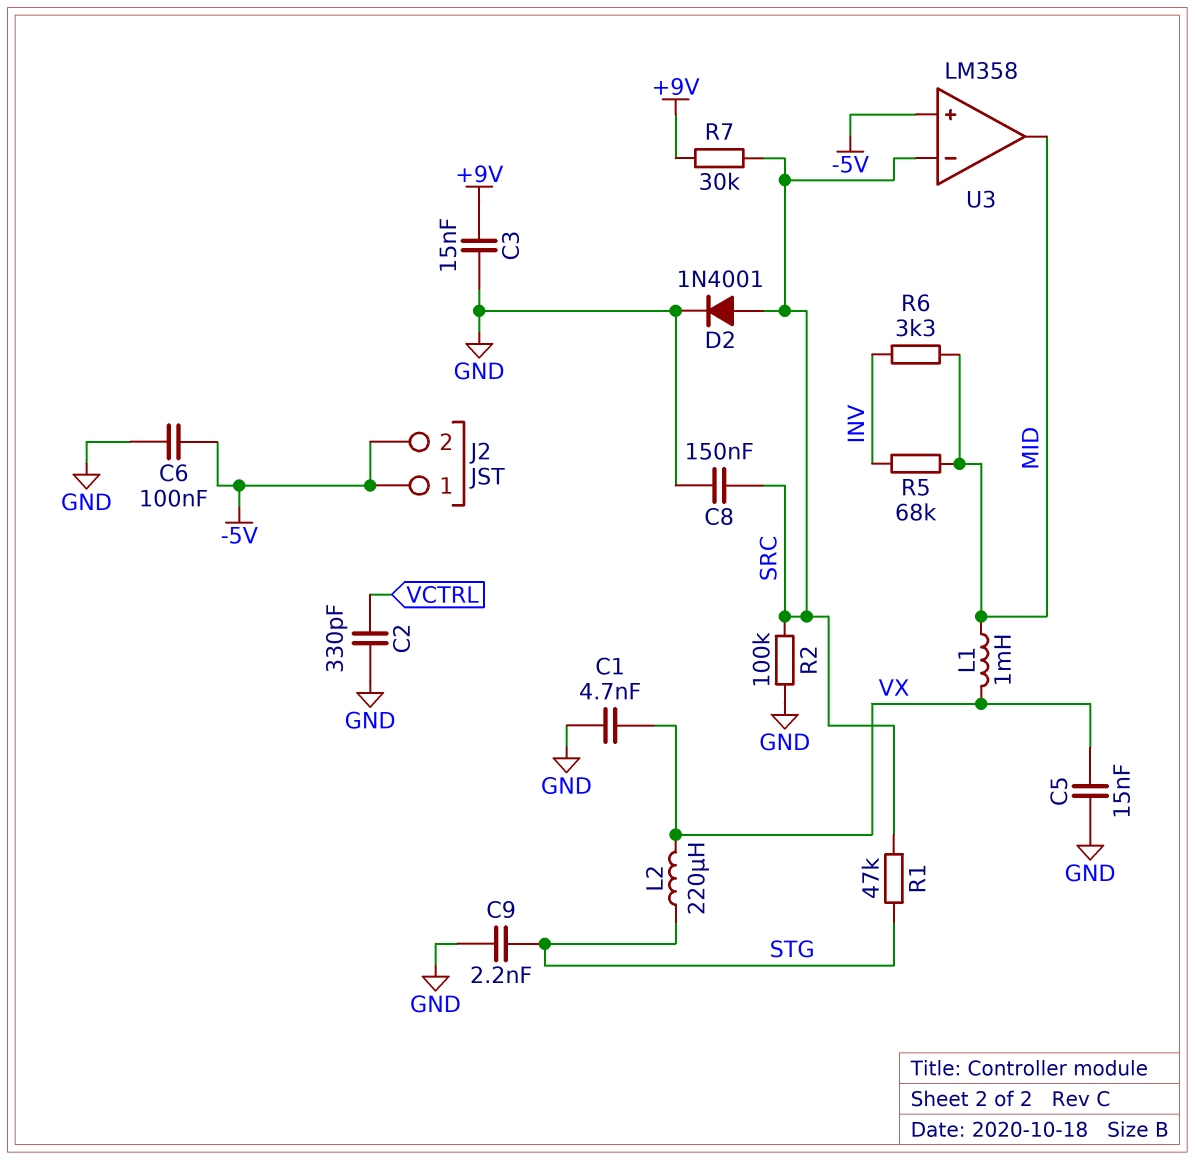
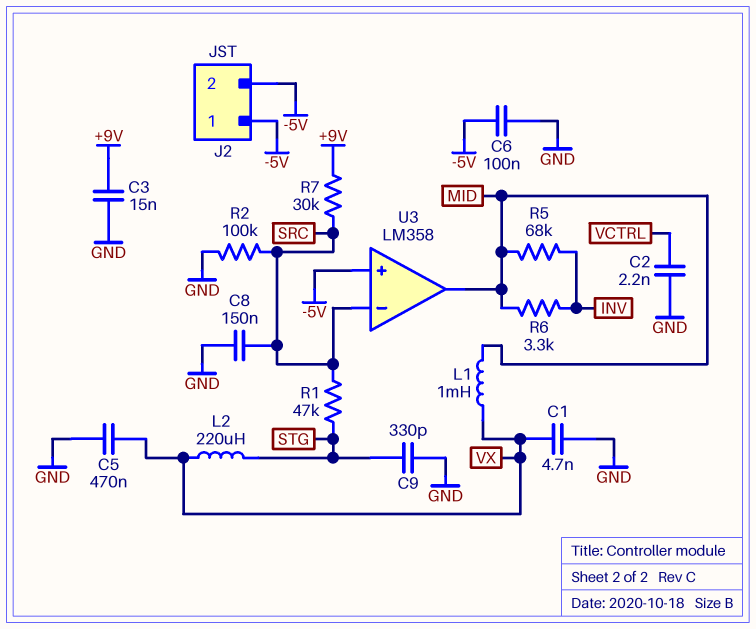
C2: 330pF (GND, VCTRL) -> 2.2nF (GND, VCTRL)
C5: 15nF (GND, VX) -> 470nF (GND, VX)
C9: 2.2nF (GND, STG) -> 330pF (GND, STG)
D2: diode 1N4001 (A SRC, K GND) -> none

